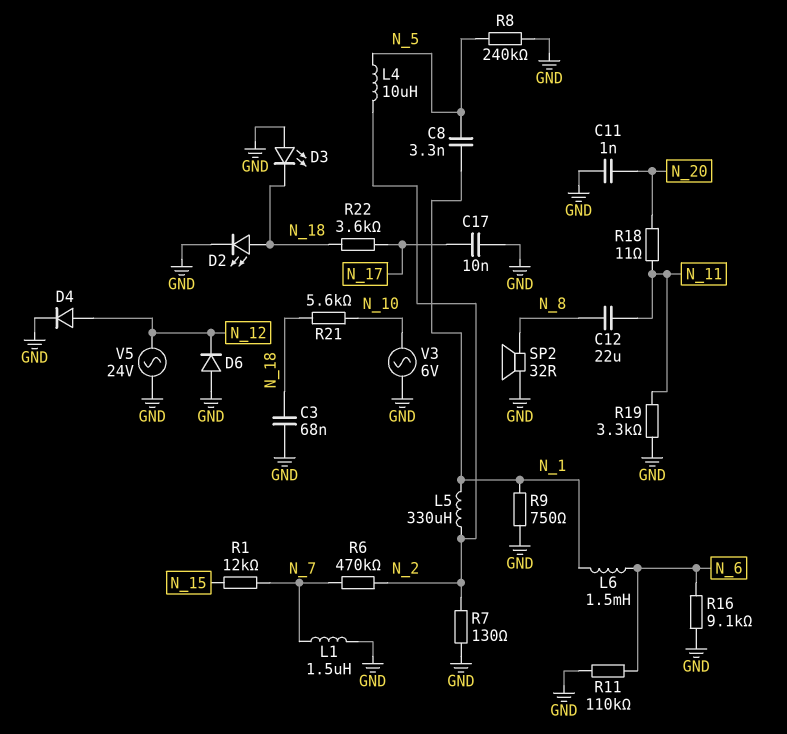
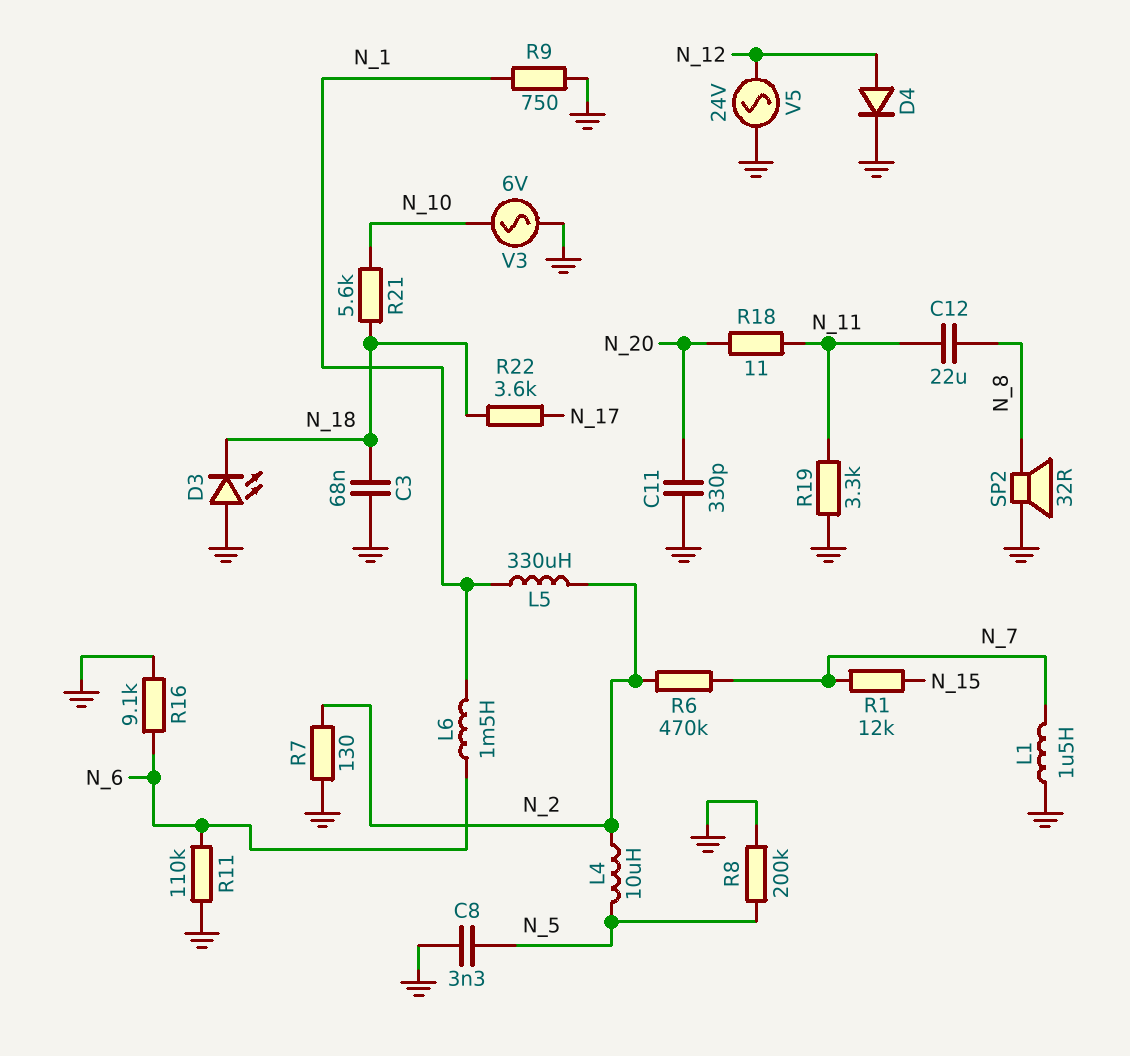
C8: 3.3nF (N_1, N_5) -> 3.3nF (GND, N_5)
C11: 1nF (GND, N_20) -> 330pF (GND, N_20)
C17: 10nF (GND, N_17) -> none
D2: LED (A N_18, K GND) -> none
D6: diode (A GND, K N_12) -> none
R8: 240k (GND, N_5) -> 200k (GND, N_5)

